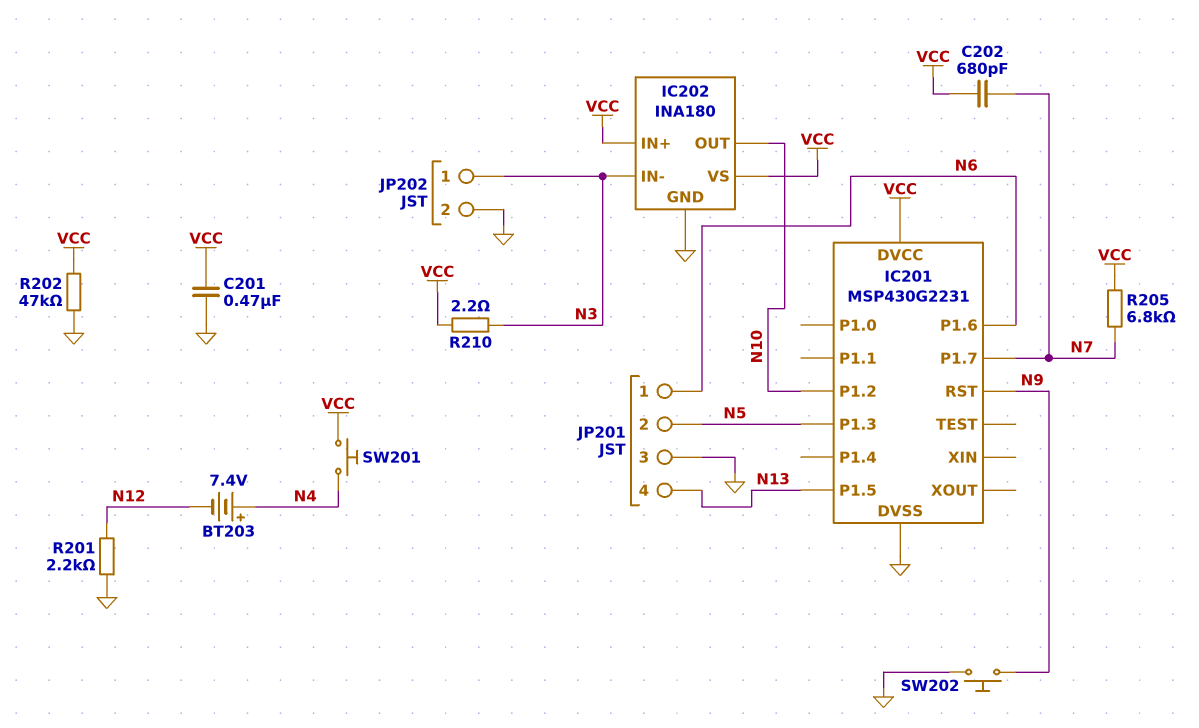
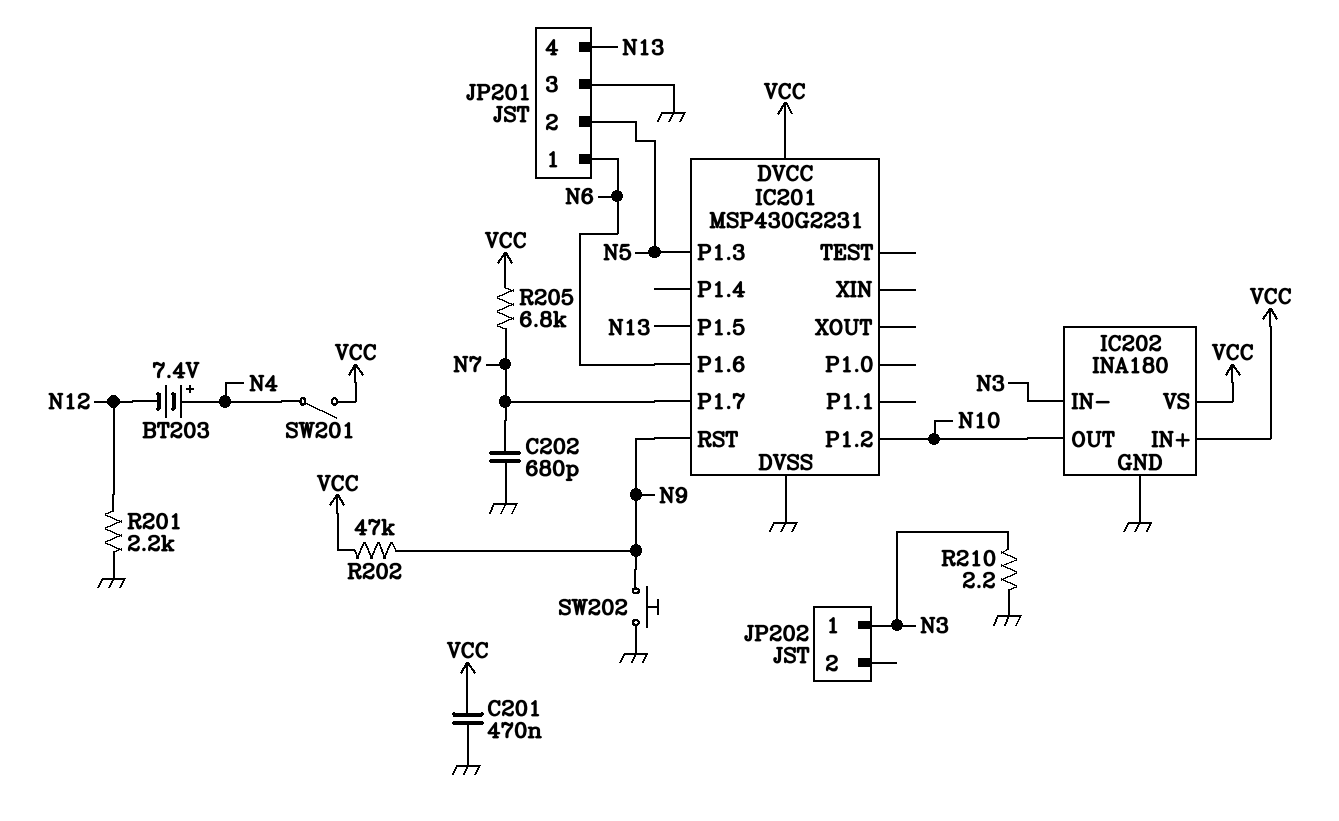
C202: 680pF (N7, VCC) -> 680pF (GND, N7)
JP202 pin 2: GND -> none
R202: 47k (GND, VCC) -> 47k (N9, VCC)
R210: 2.2 (N3, VCC) -> 2.2 (GND, N3)
SW201: button (N4, VCC) -> switch (N4, VCC)

